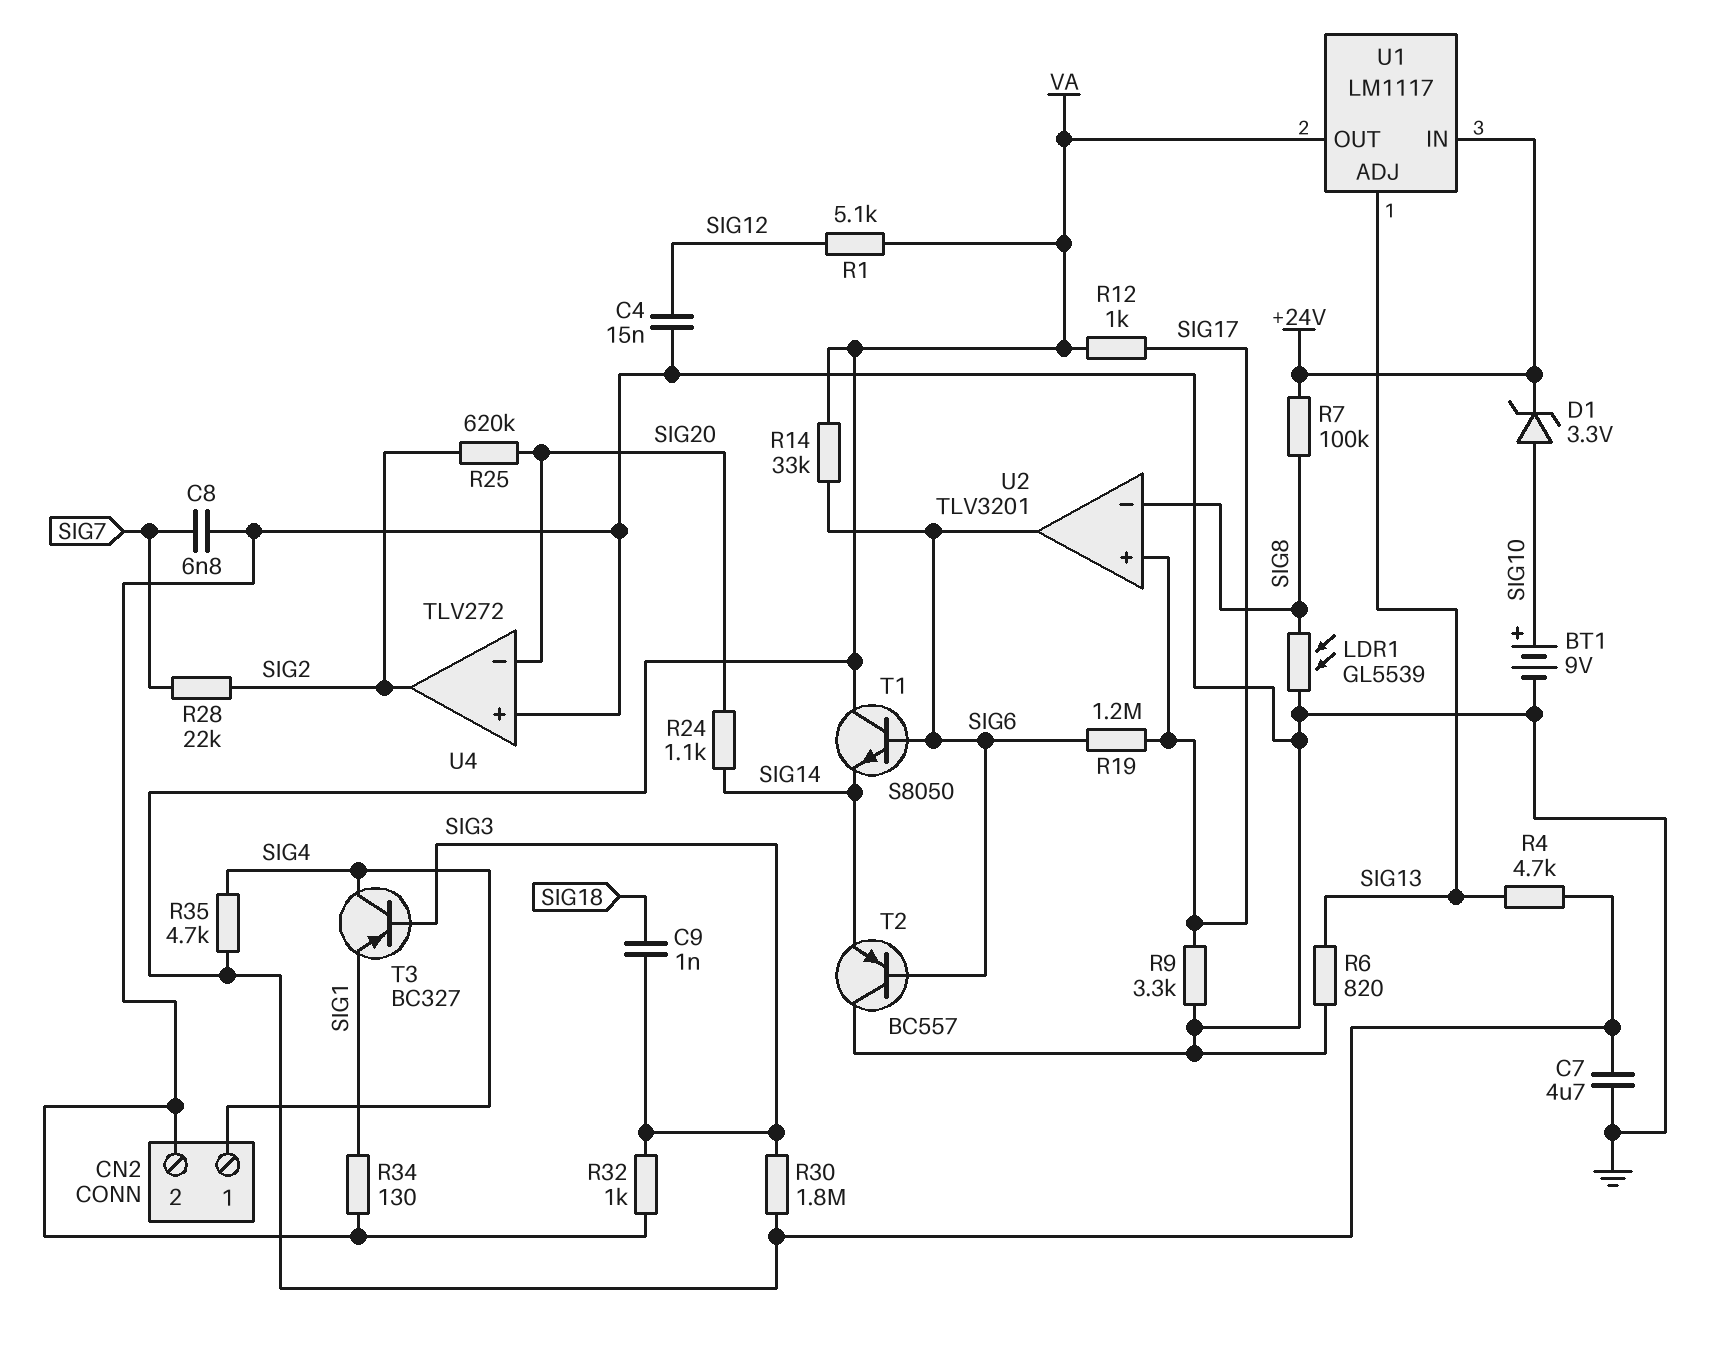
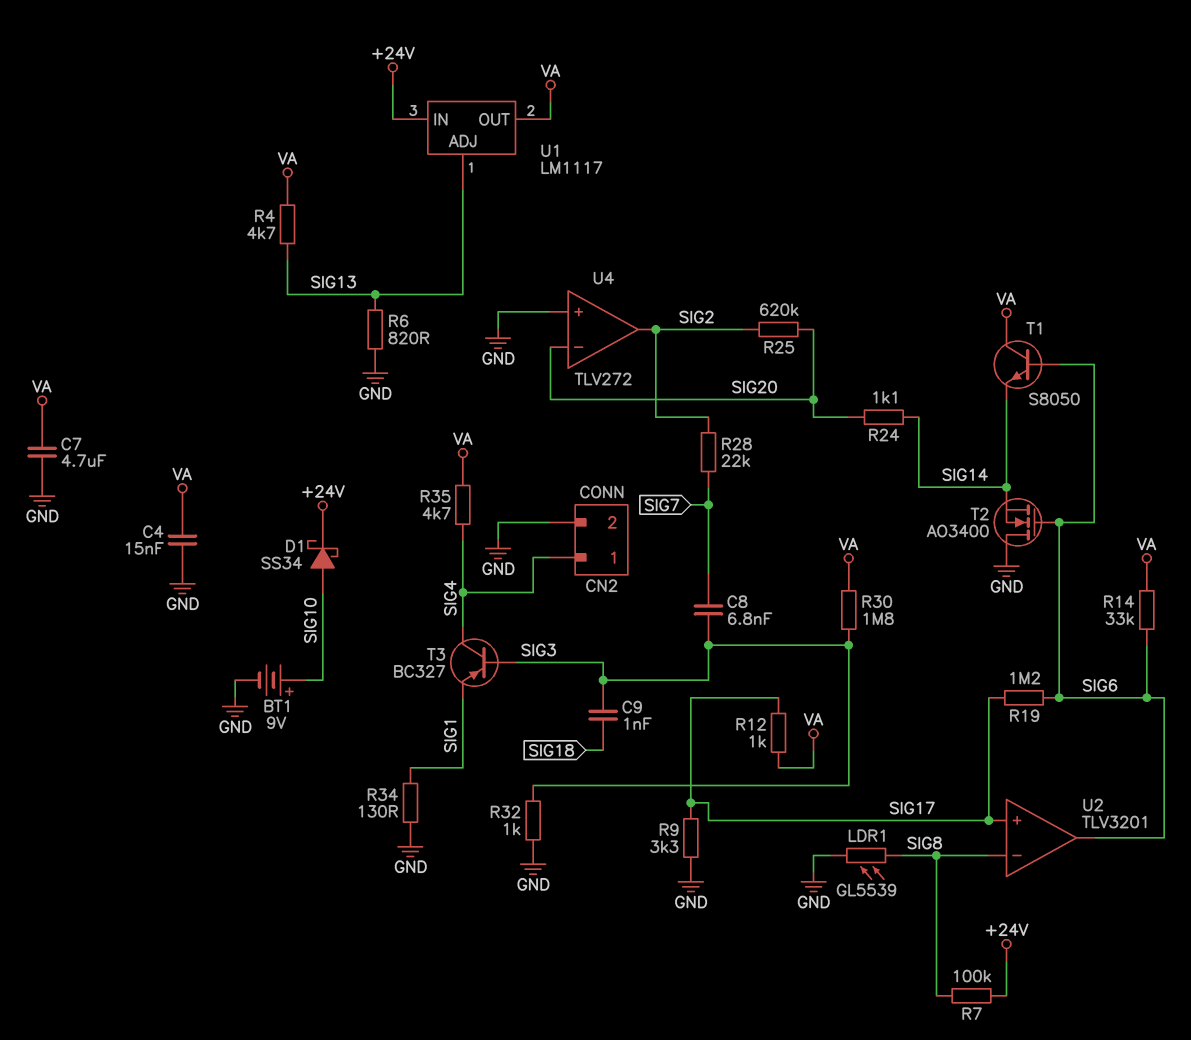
C4: 15nF (GND, SIG12) -> 15nF (GND, VA)
C8: 6.8nF (GND, SIG7) -> 6.8nF (SIG3, SIG7)
D1: zener 3.3V (A SIG10, K +24V) -> schottky SS34 (A SIG10, K +24V)
R1: 5.1k (SIG12, VA) -> none
T2: PNP BC557 (B SIG6, C GND, E SIG14) -> NMOS AO3400 (G SIG6, D GND, S SIG14)

